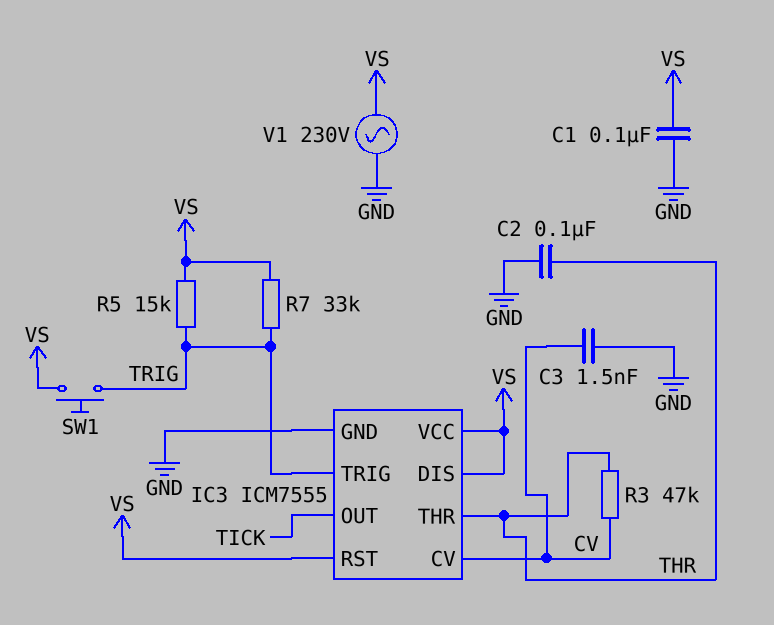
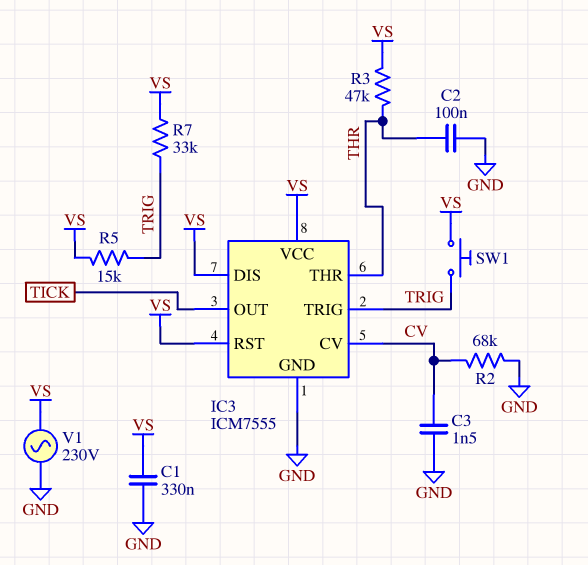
C1: 100nF (GND, VS) -> 330nF (GND, VS)
R2: none -> 68k (CV, GND)
R3: 47k (CV, THR) -> 47k (THR, VS)

